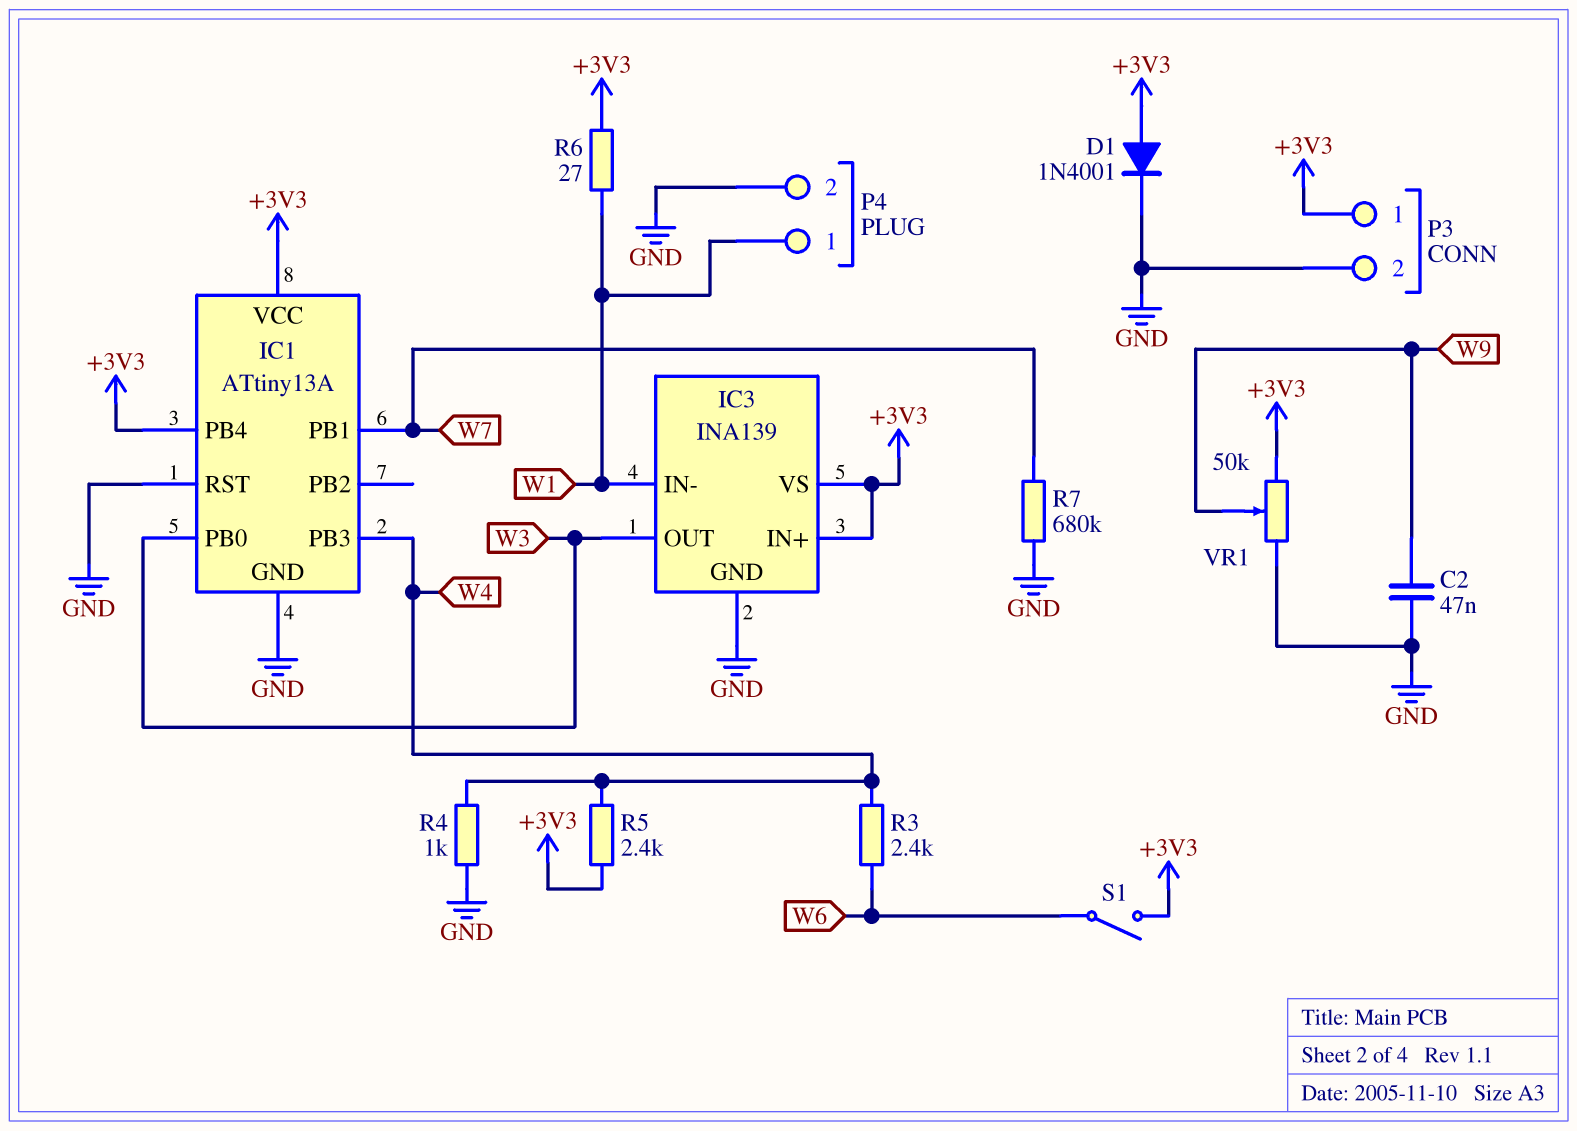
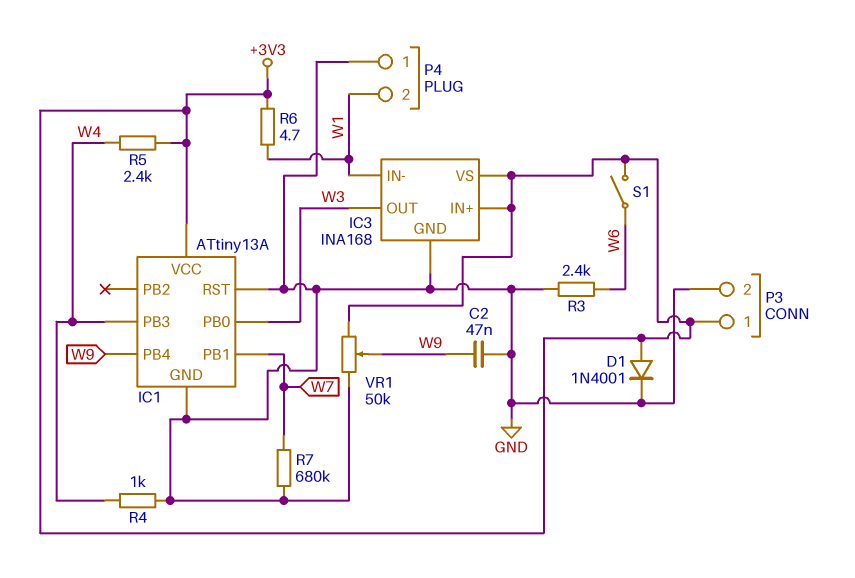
IC1 pin PB4: +3V3 -> W9
IC3: INA139 -> INA168
P4 pin 1: W1 -> GND
P4 pin 2: GND -> W1
R3: 2.4k (W4, W6) -> 2.4k (GND, W6)
R6: 27 (+3V3, W1) -> 4.7 (+3V3, W1)

